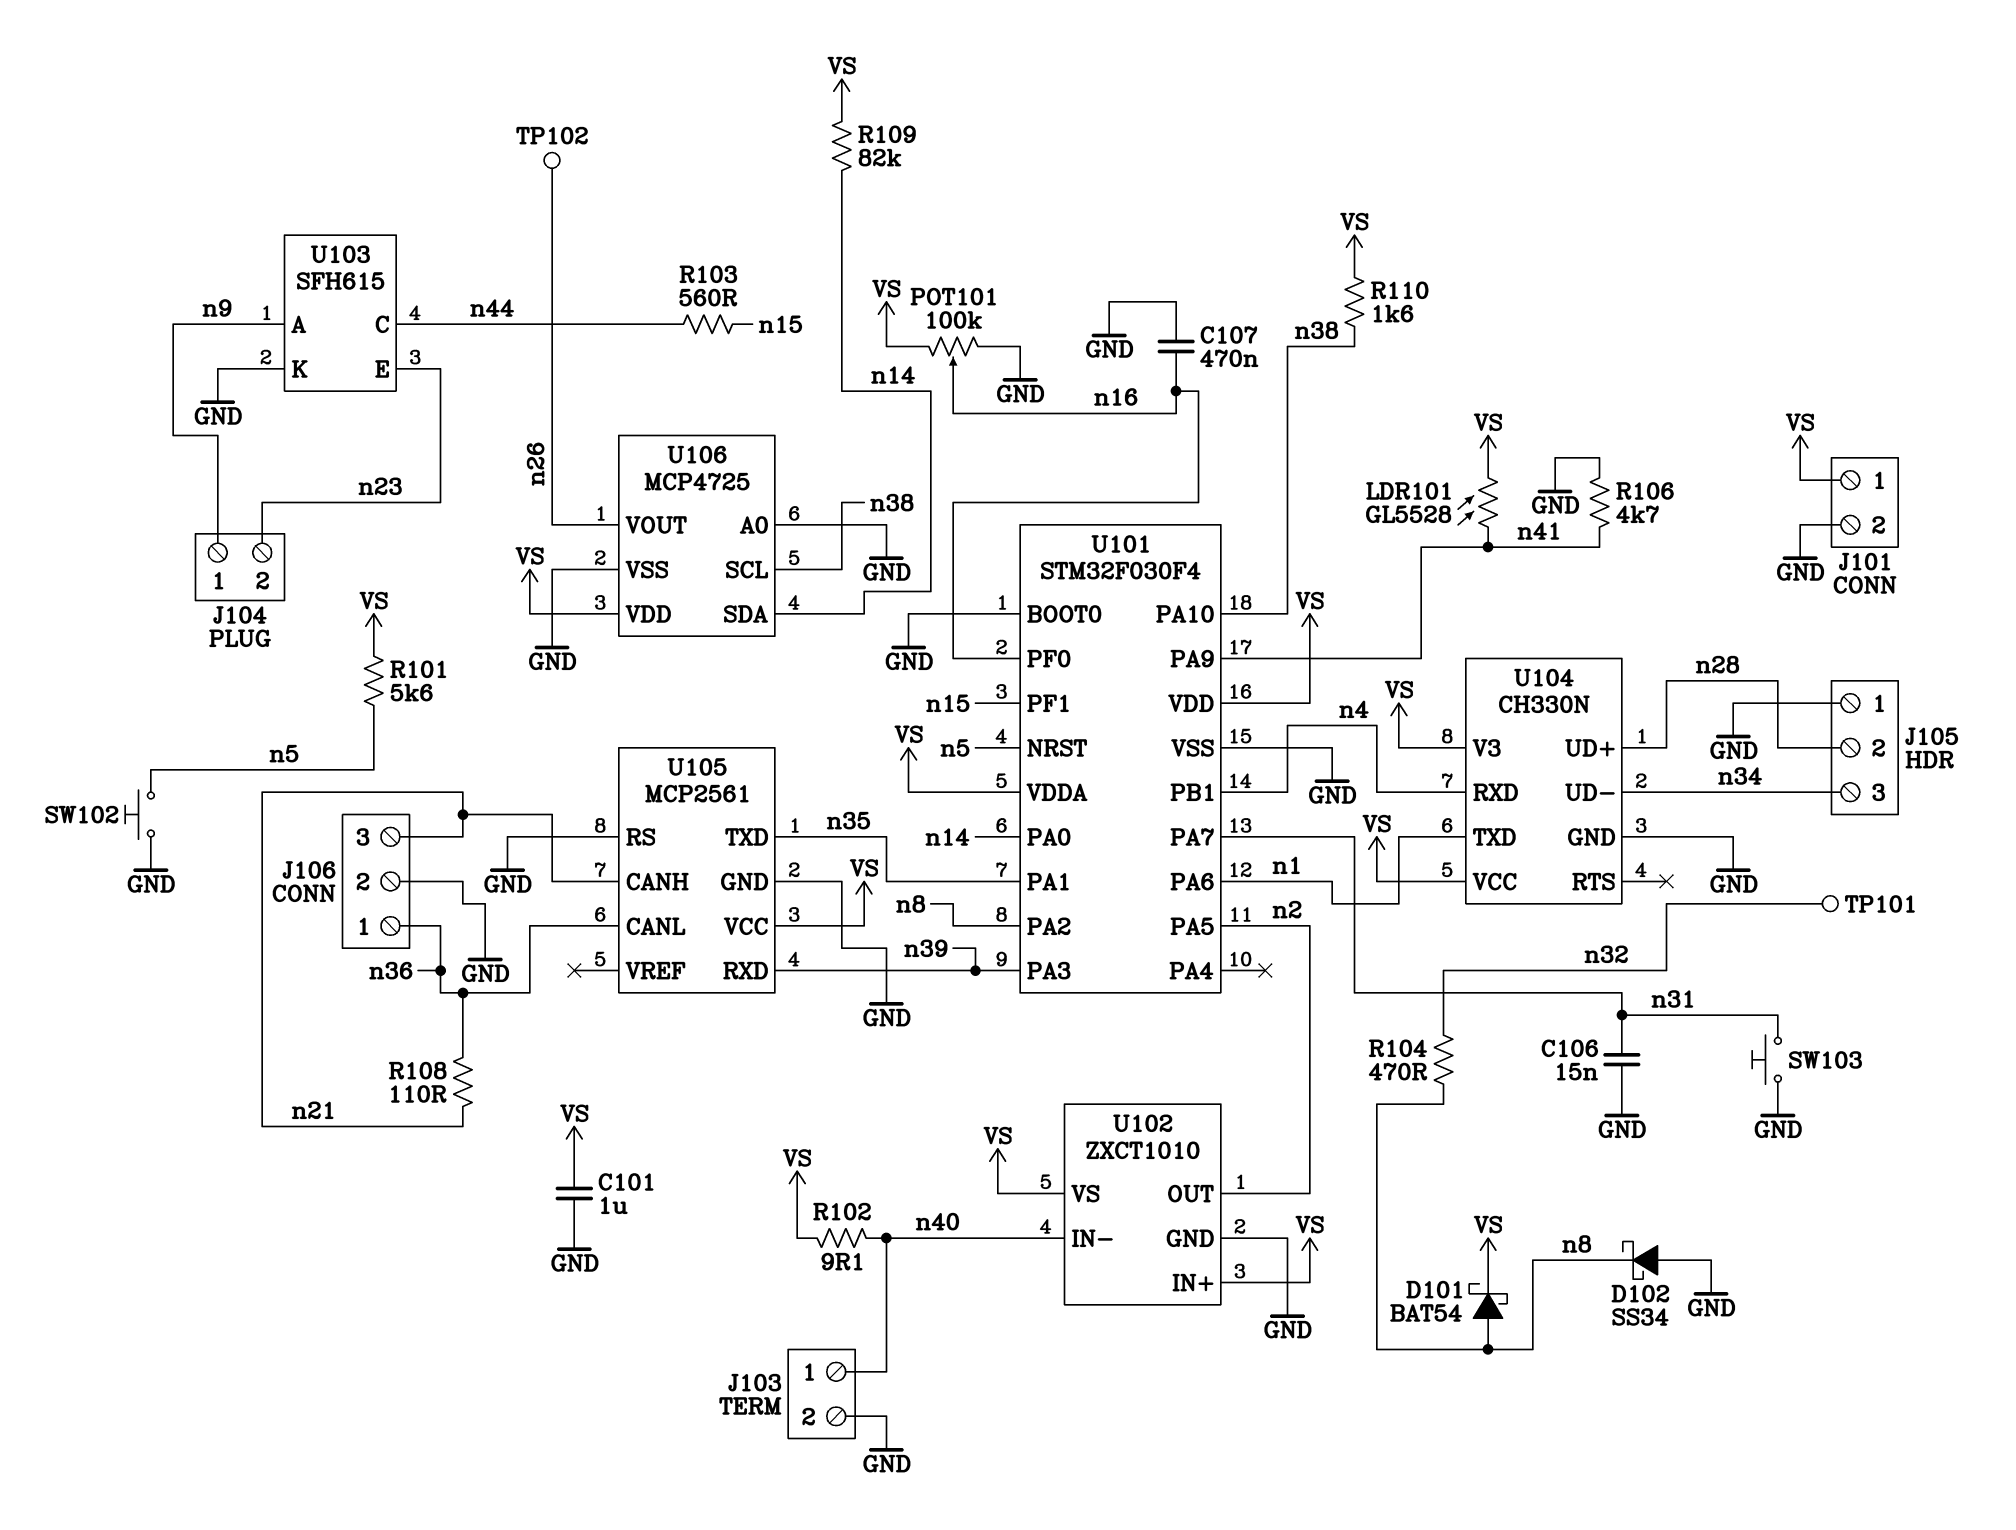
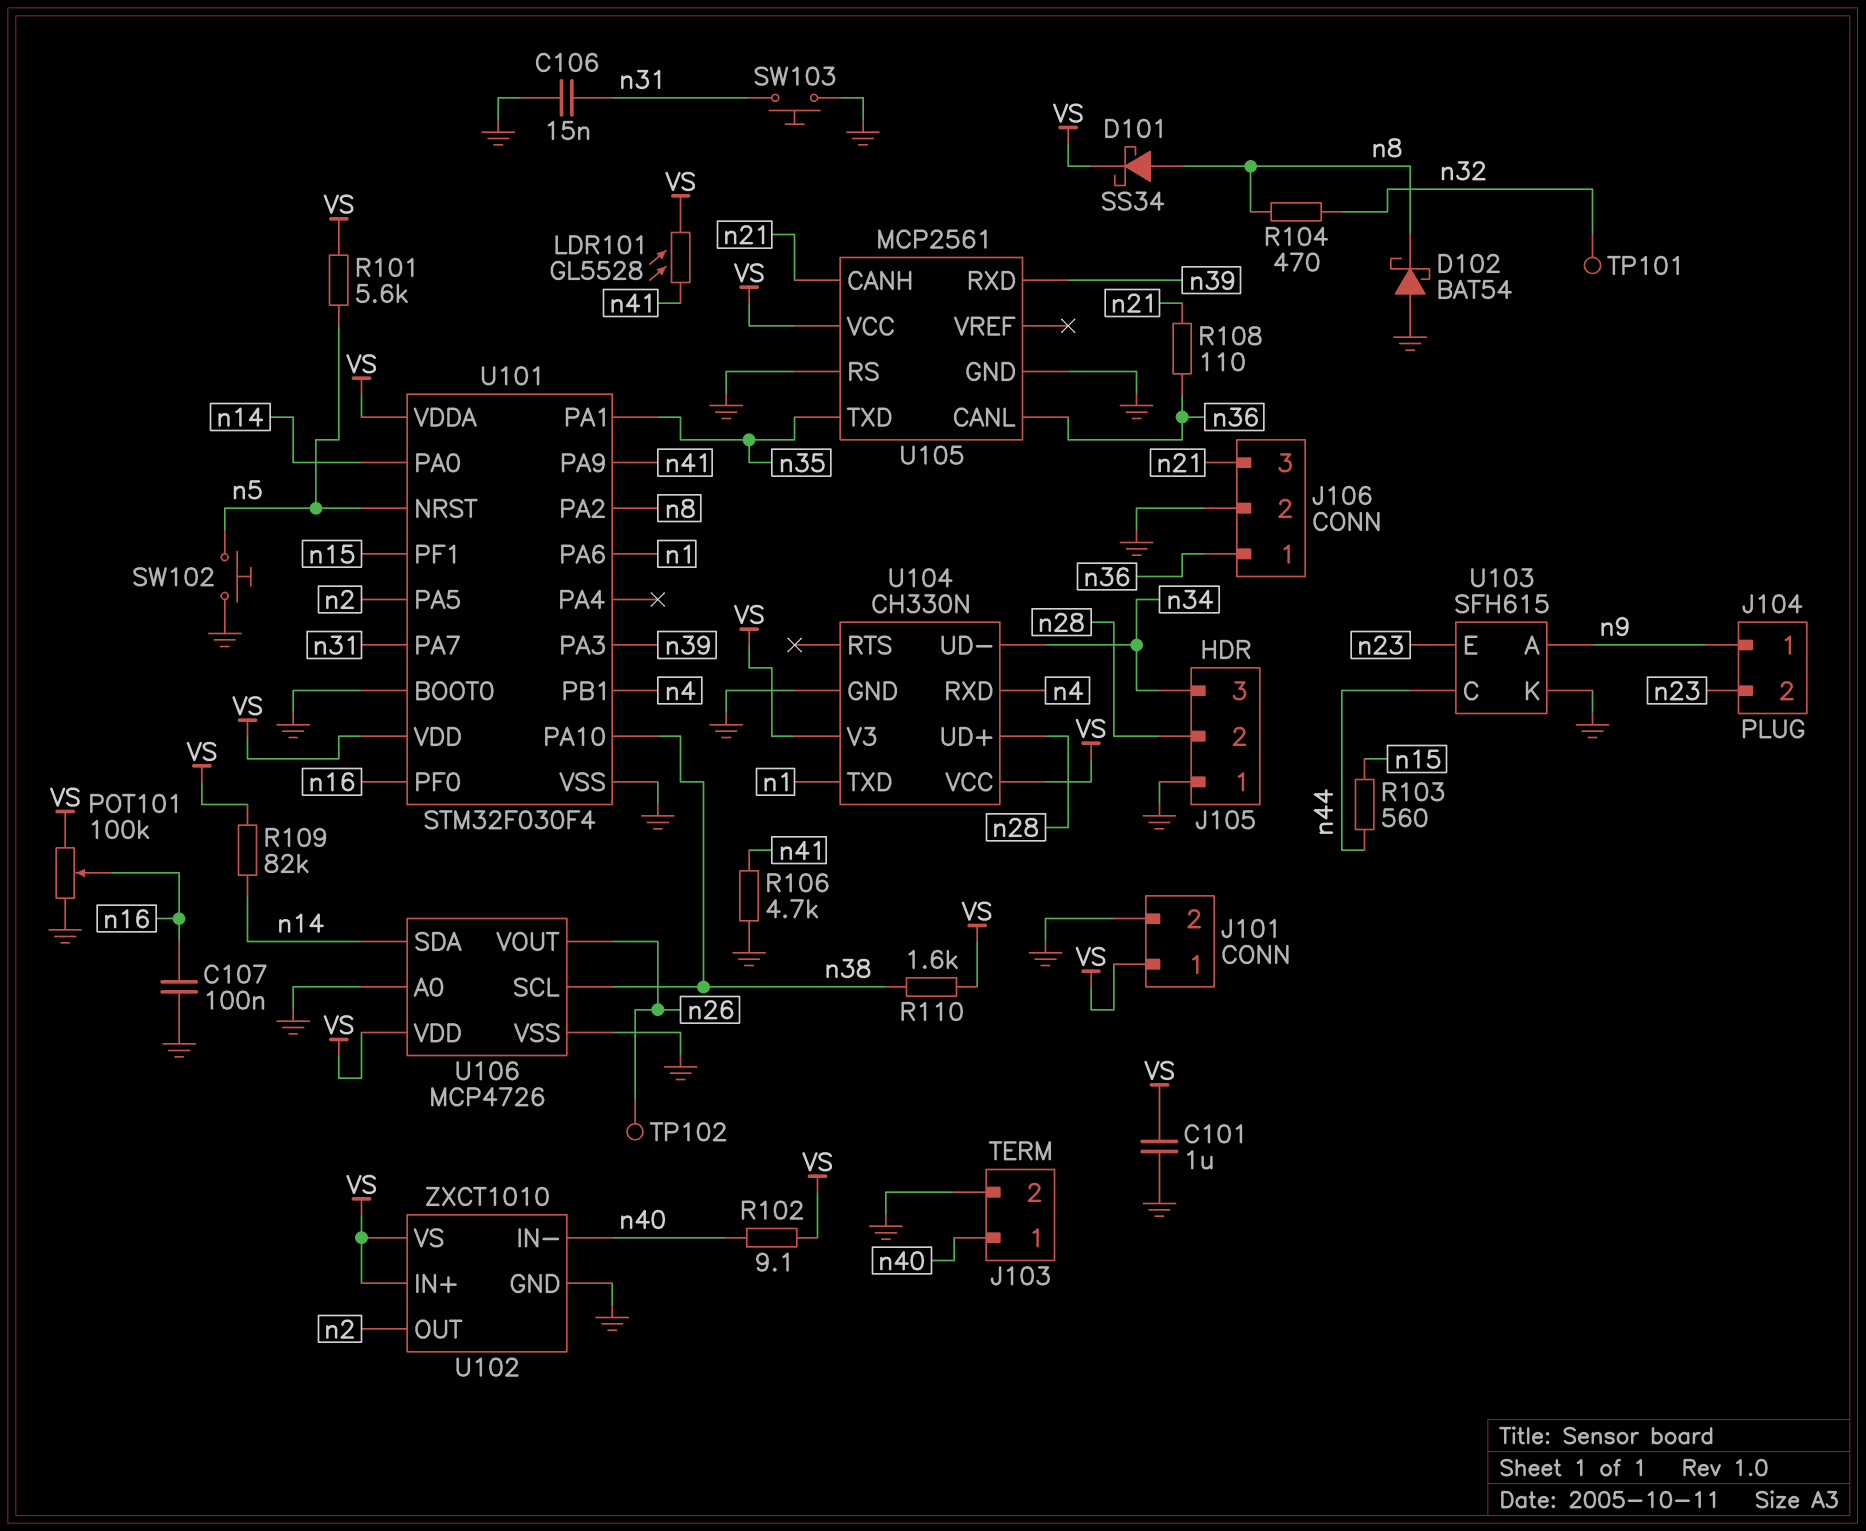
C107: 470nF (GND, n16) -> 100nF (GND, n16)
D101: schottky BAT54 (A n8, K VS) -> schottky SS34 (A n8, K VS)
D102: schottky SS34 (A GND, K n8) -> schottky BAT54 (A GND, K n8)
U106: MCP4725 -> MCP4726

